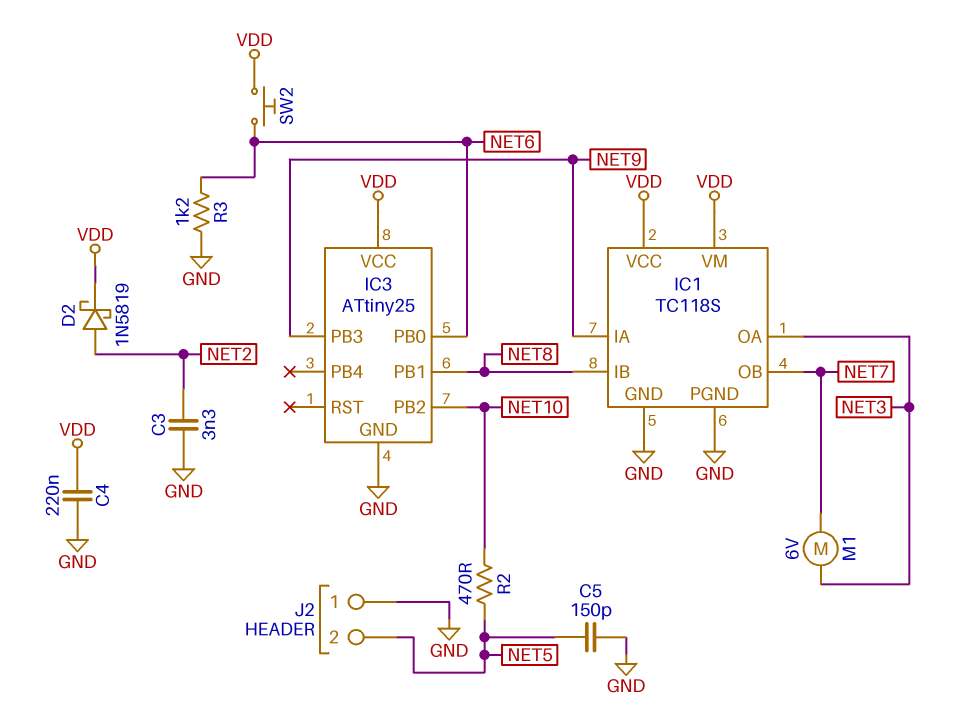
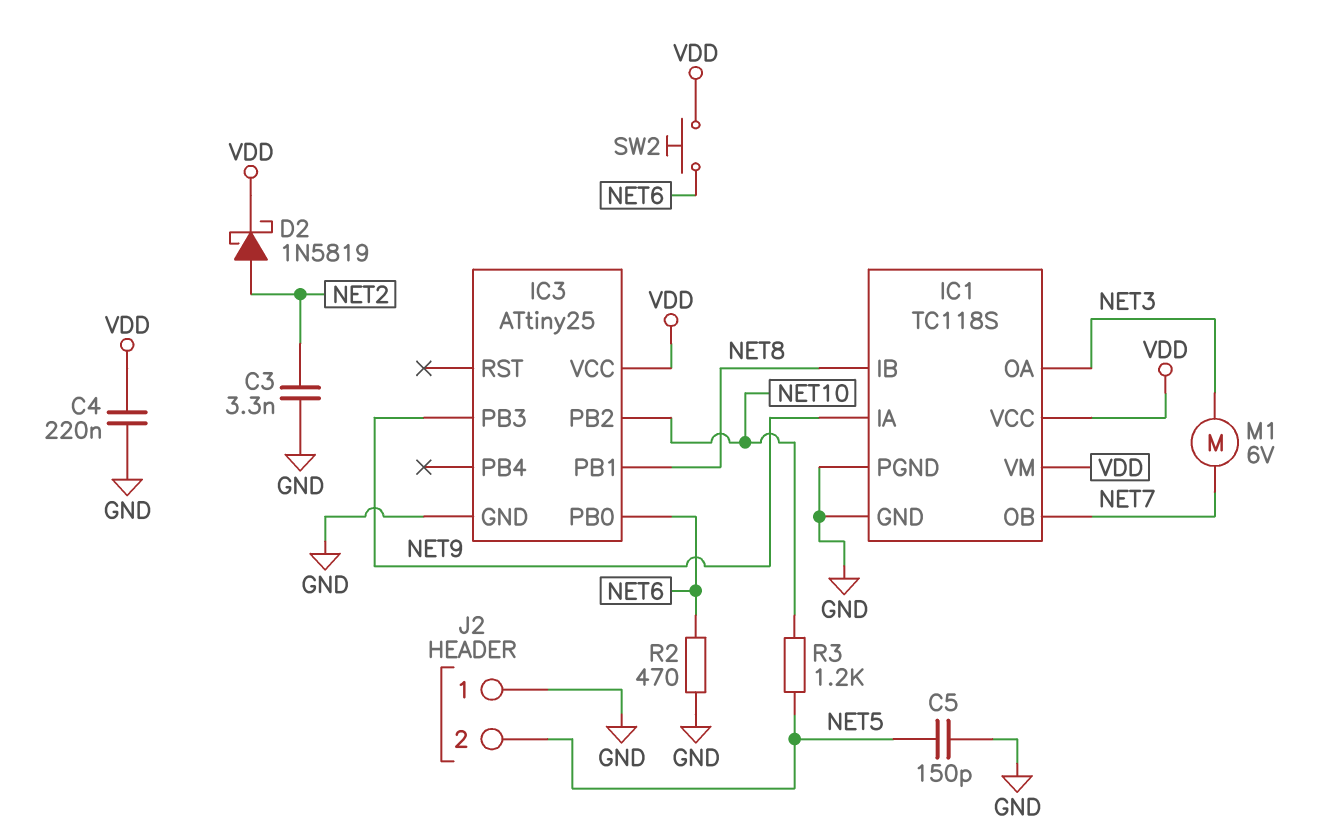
R2: 470 (NET5, NET10) -> 470 (GND, NET6)
R3: 1.2k (GND, NET6) -> 1.2k (NET5, NET10)

